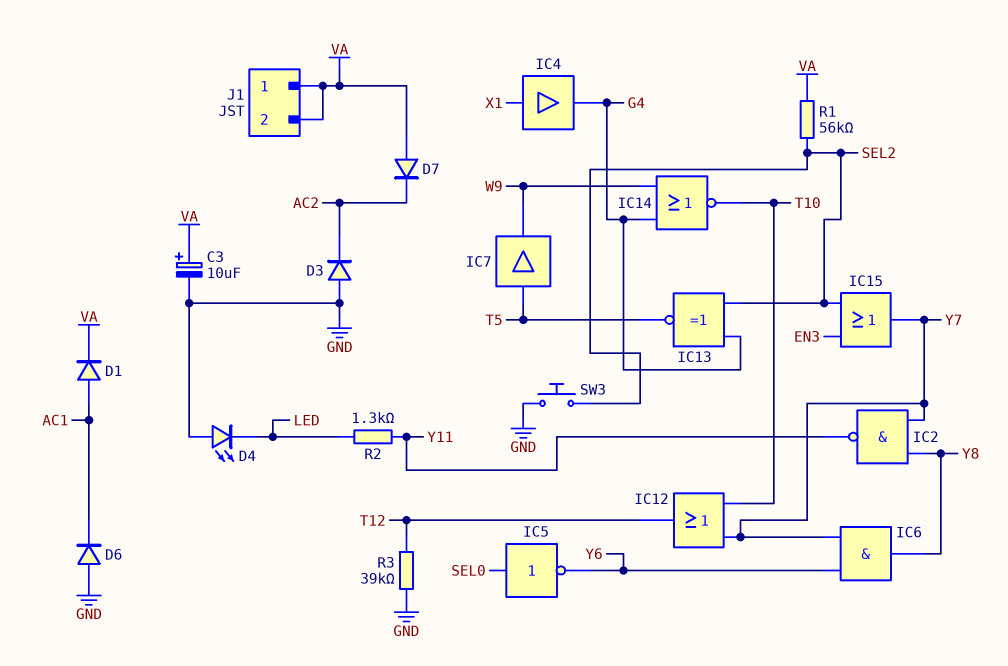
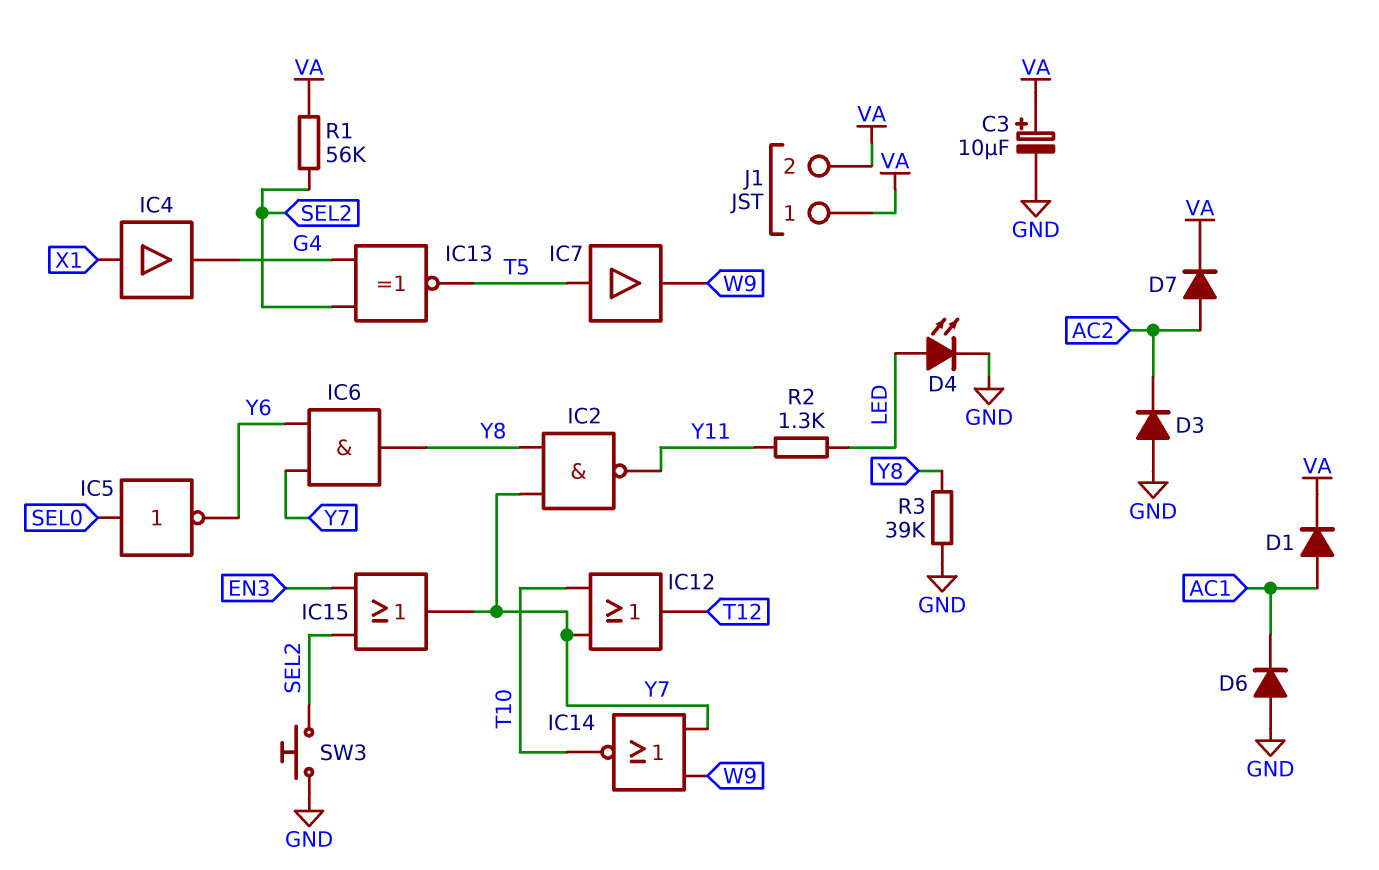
D4: LED (A GND, K LED) -> LED (A LED, K GND)
D7: diode (A VA, K AC2) -> diode (A AC2, K VA)
IC14: NOR (in G4, in W9, out T10) -> NOR (in W9, in Y7, out T10)
R3: 39k (GND, T12) -> 39k (GND, Y8)

